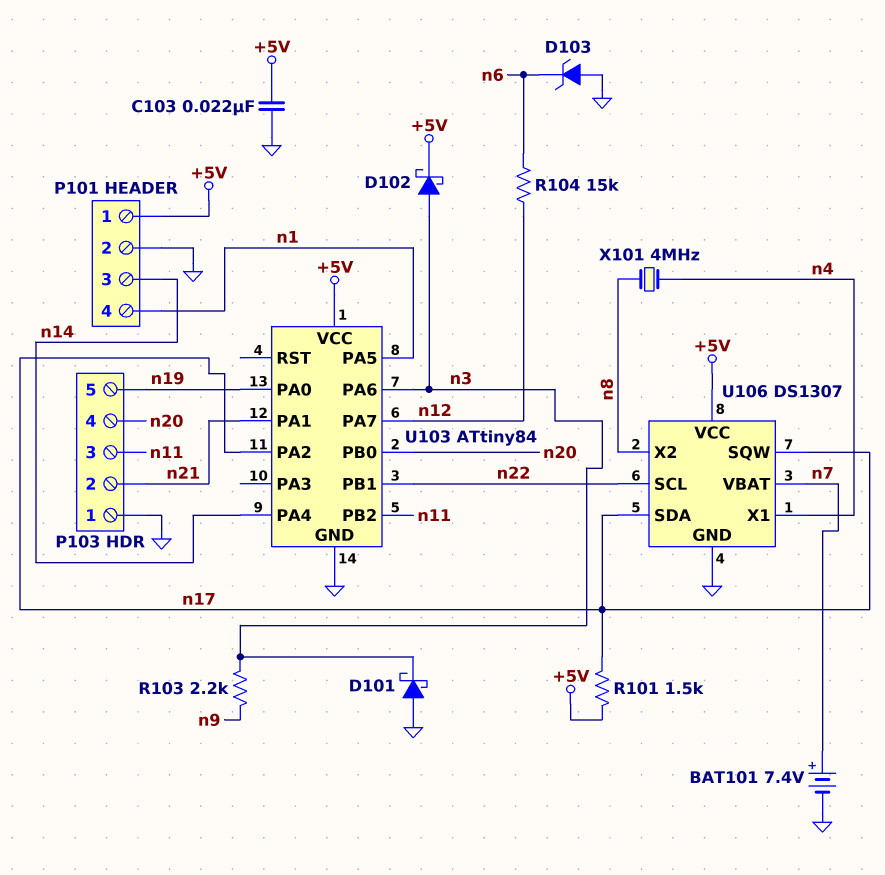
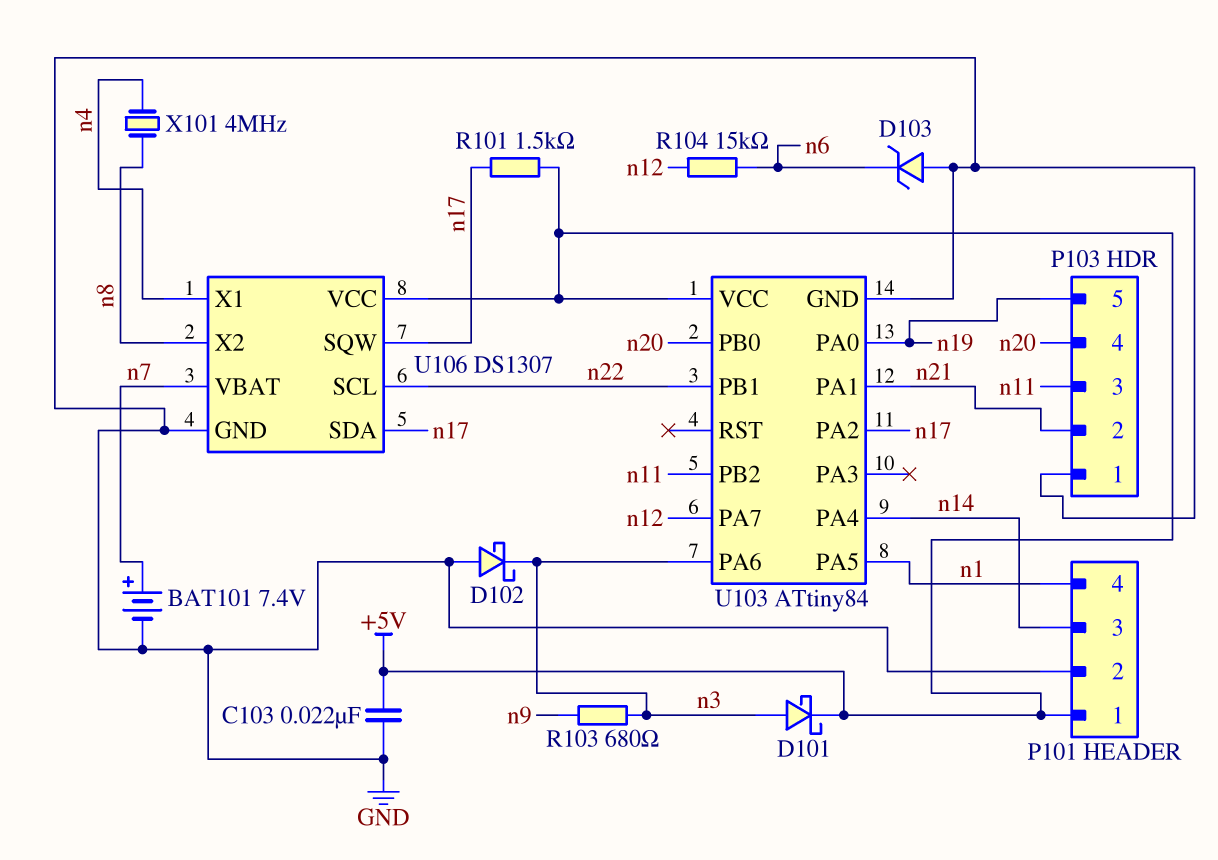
D101: schottky (A GND, K n3) -> schottky (A n3, K +5V)
D102: schottky (A n3, K +5V) -> schottky (A GND, K n3)
R103: 2.2k (n3, n9) -> 680 (n3, n9)

